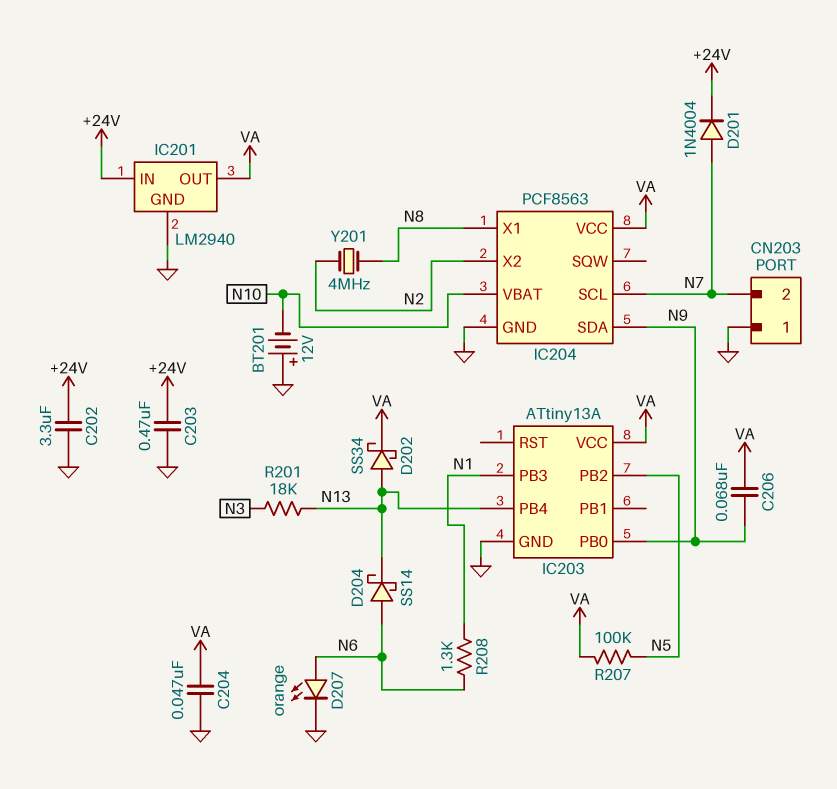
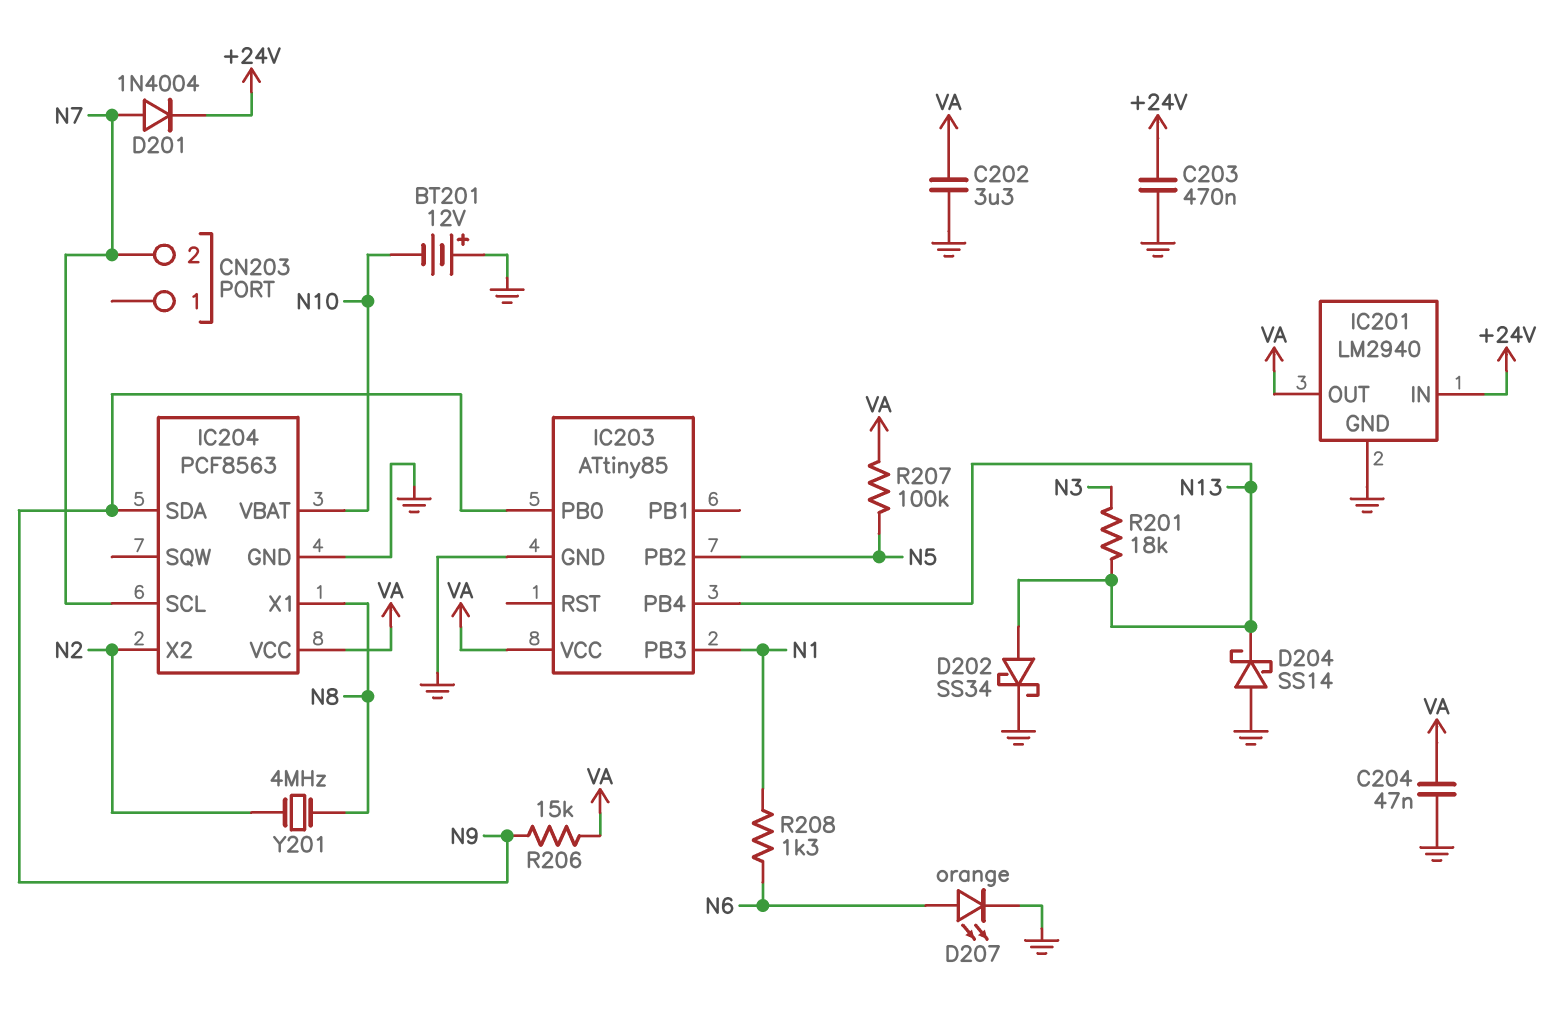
C202: 3.3uF (+24V, GND) -> 3.3uF (GND, VA)
C206: 68nF (N9, VA) -> none
CN203 pin 1: GND -> none
D202: schottky SS34 (A N13, K VA) -> schottky SS34 (A N13, K GND)
D204: schottky SS14 (A N6, K N13) -> schottky SS14 (A GND, K N13)
IC203: ATtiny13A -> ATtiny85
R206: none -> 15k (N9, VA)

